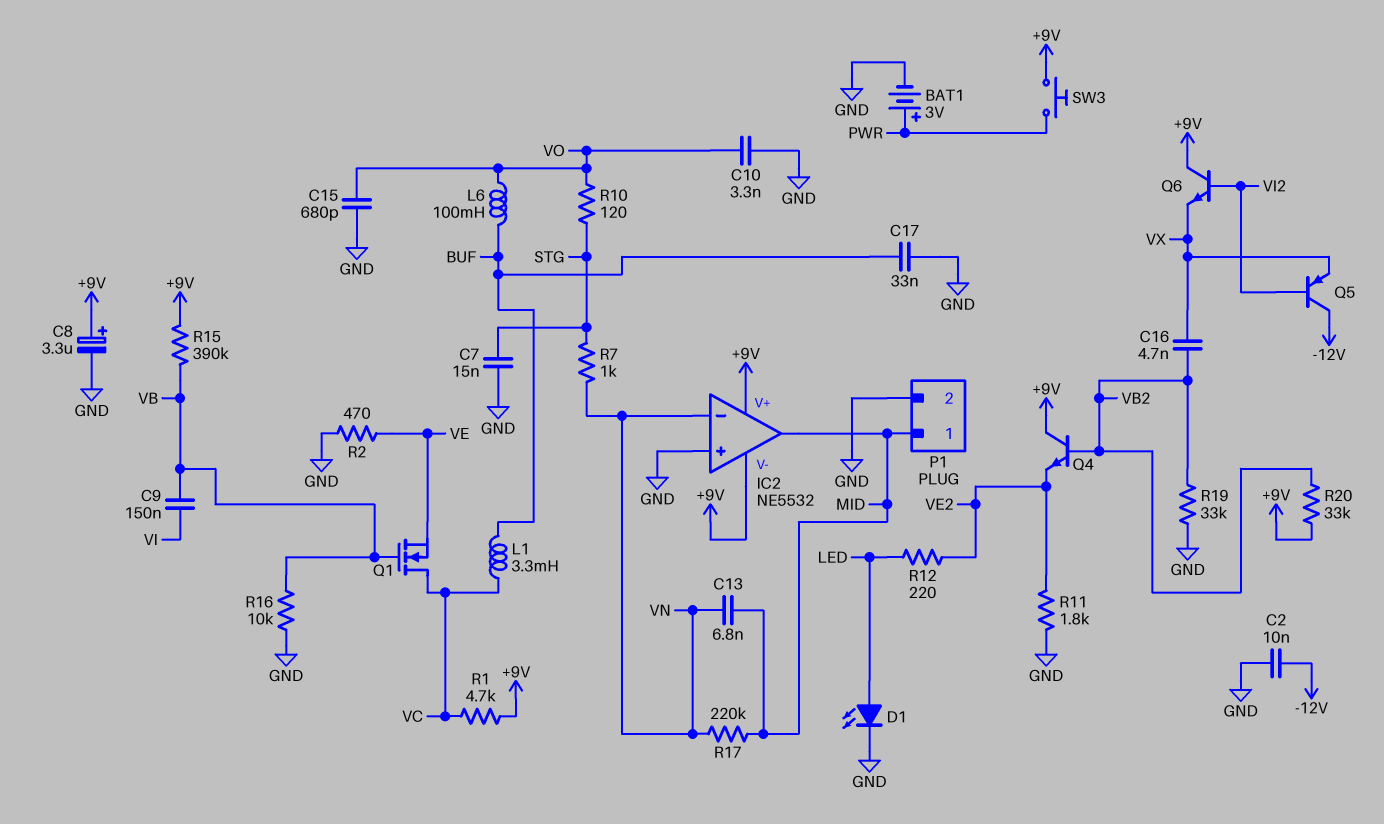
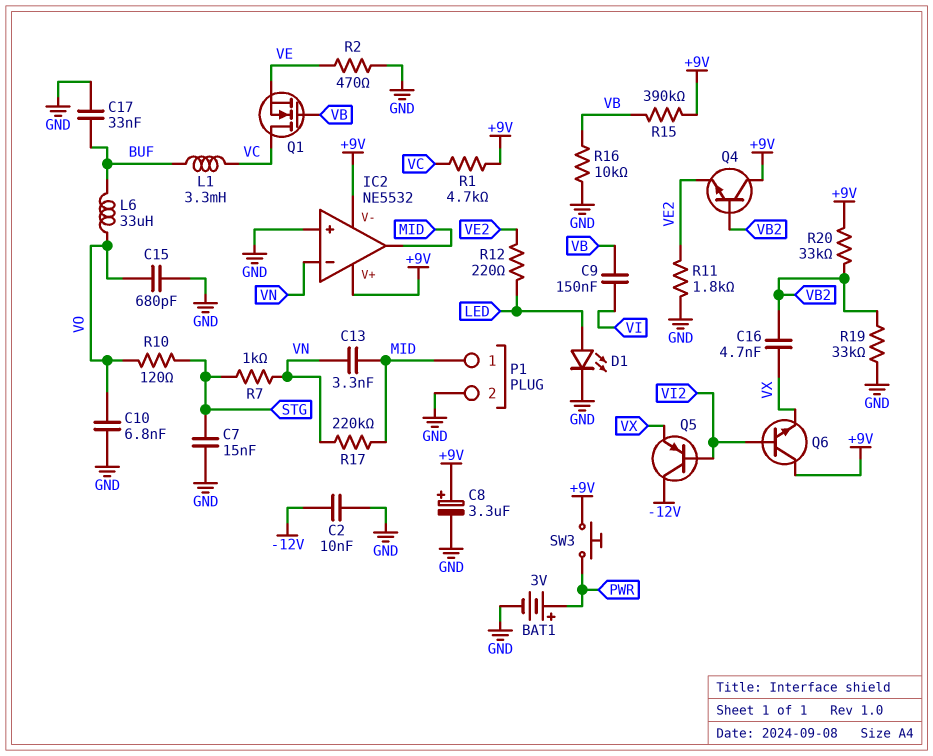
C10: 3.3nF (GND, VO) -> 6.8nF (GND, VO)
C13: 6.8nF (MID, VN) -> 3.3nF (MID, VN)
L6: 100mH (BUF, VO) -> 33uH (BUF, VO)

